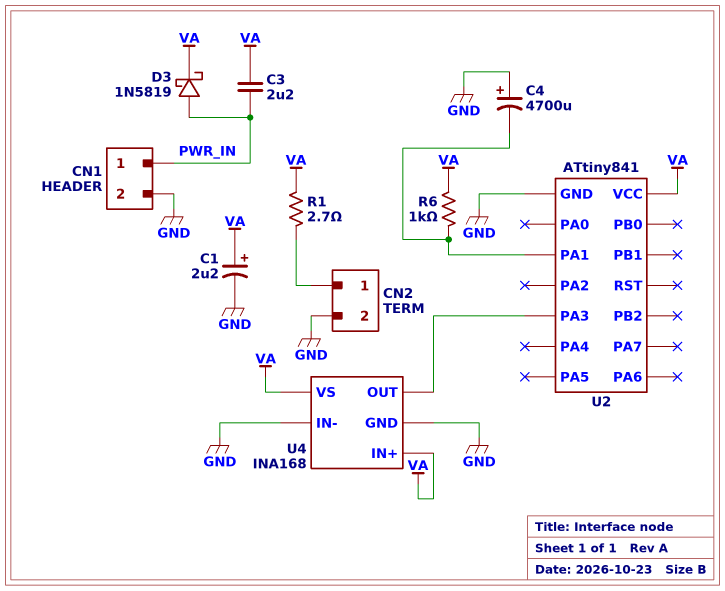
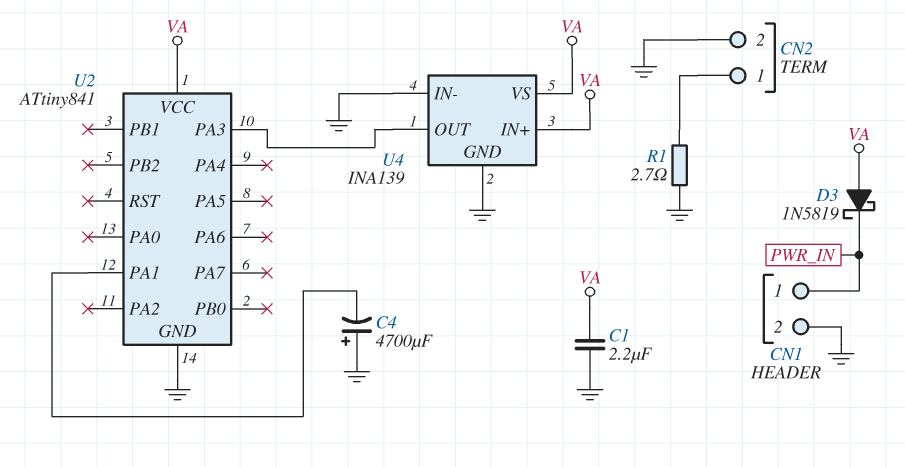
C1: 2.2uF (plus VA, minus GND) -> 2.2uF (GND, VA)
C3: 2.2uF (PWR_IN, VA) -> none
D3: schottky 1N5819 (A PWR_IN, K VA) -> schottky 1N5819 (A VA, K PWR_IN)
R1: 2.7 (CN2/1, VA) -> 2.7 (CN2/1, GND)
R6: 1k (U2/PA1, VA) -> none
U4: INA168 -> INA139

